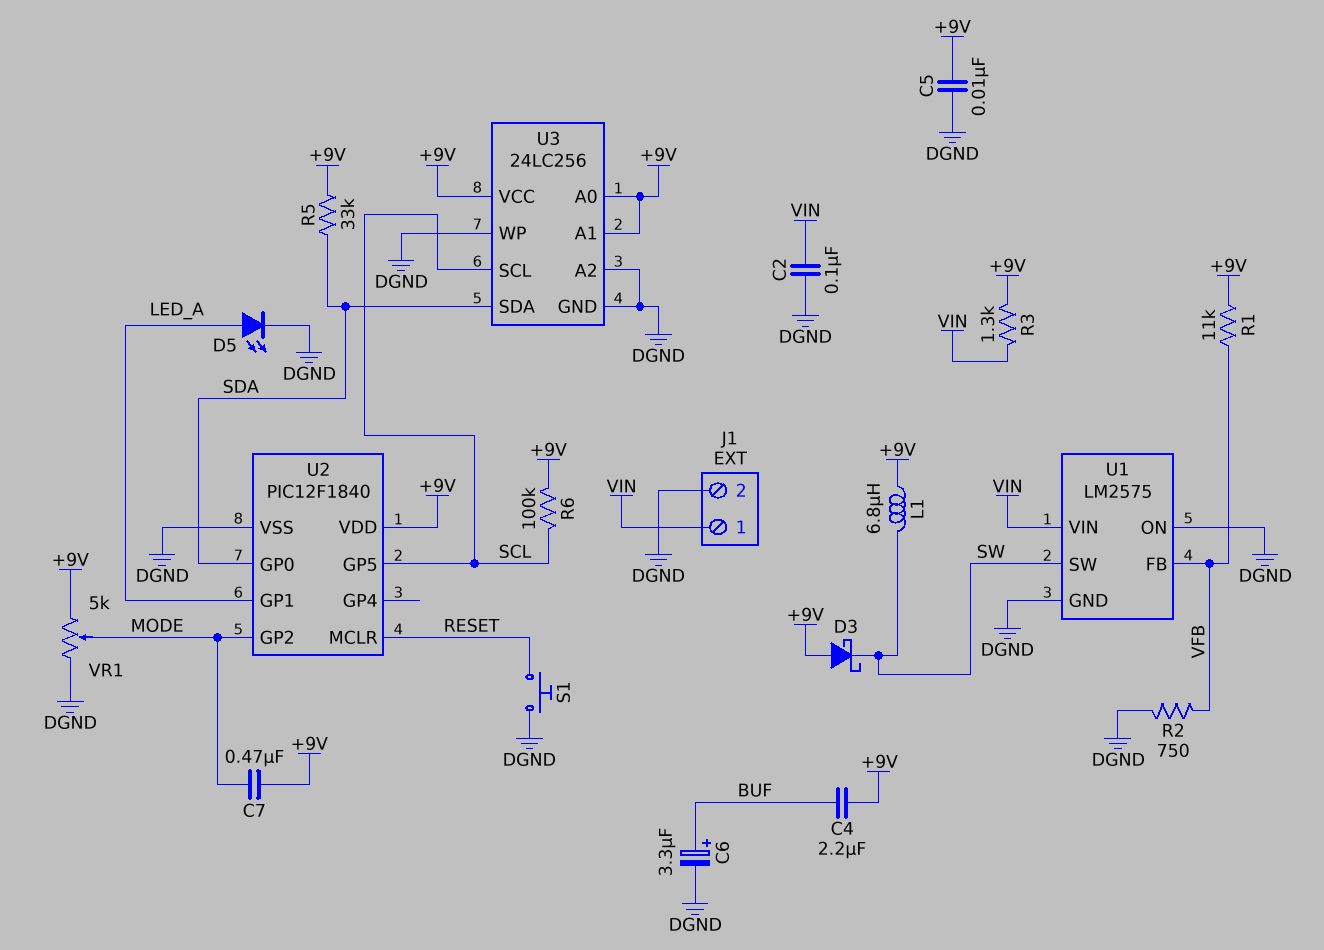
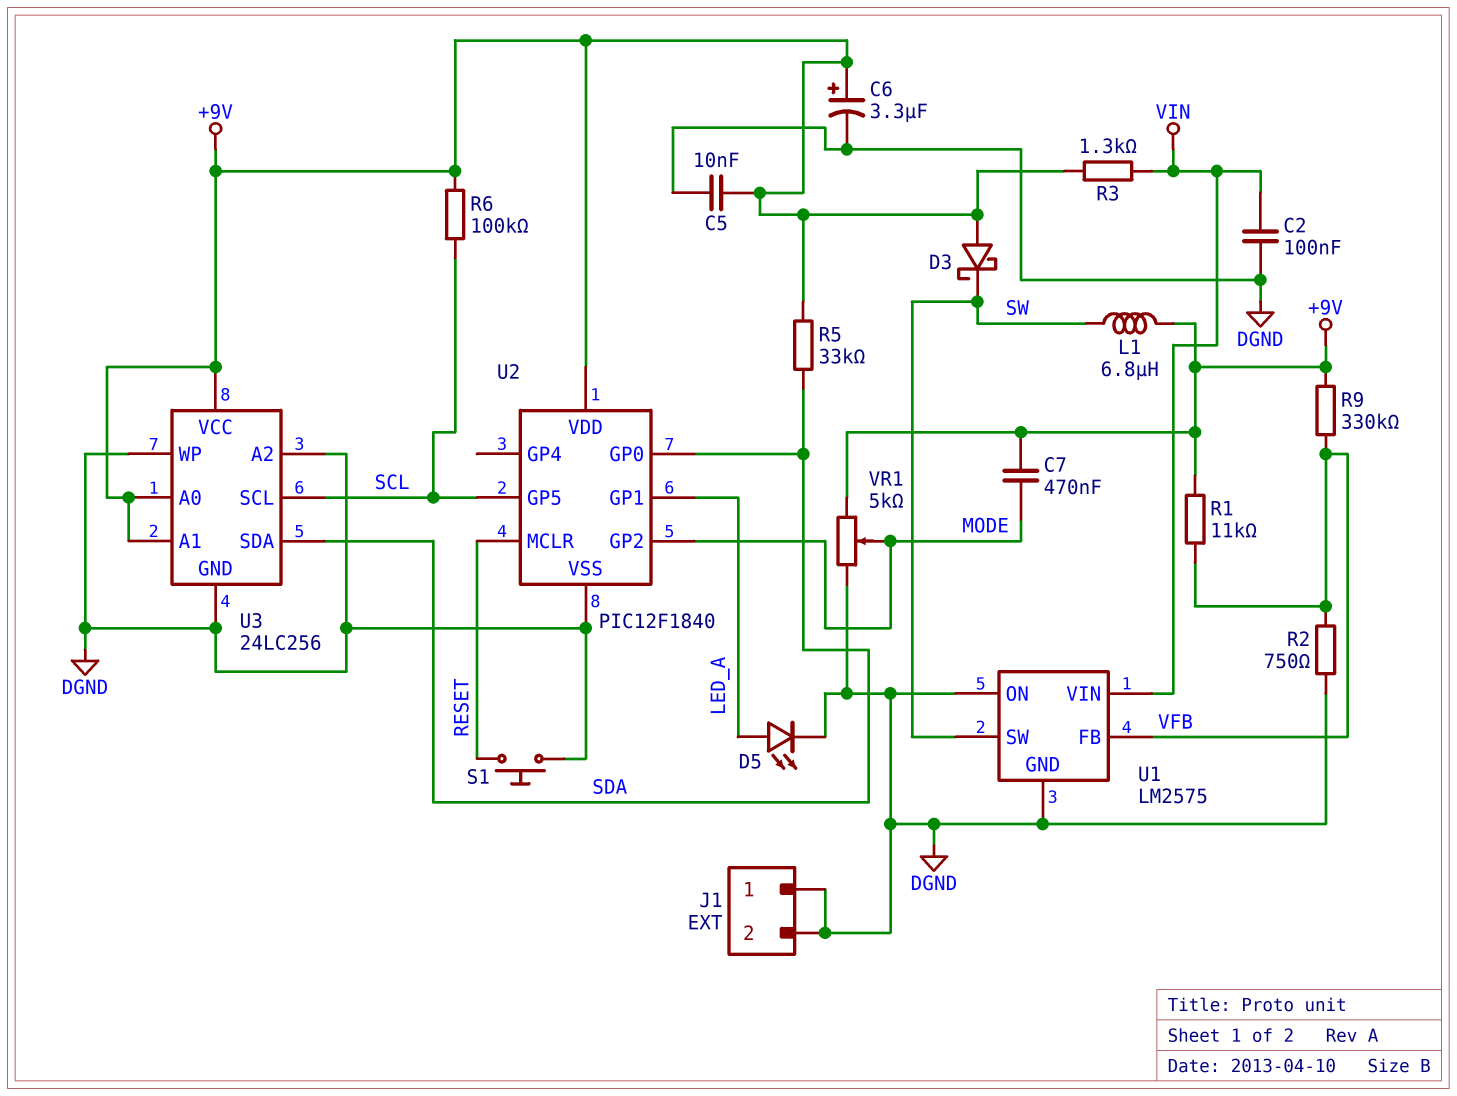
C4: 2.2uF (+9V, BUF) -> none
C6: 3.3uF (plus BUF, minus DGND) -> 3.3uF (plus +9V, minus DGND)
J1 pin 1: VIN -> DGND
R9: none -> 330k (+9V, VFB)

